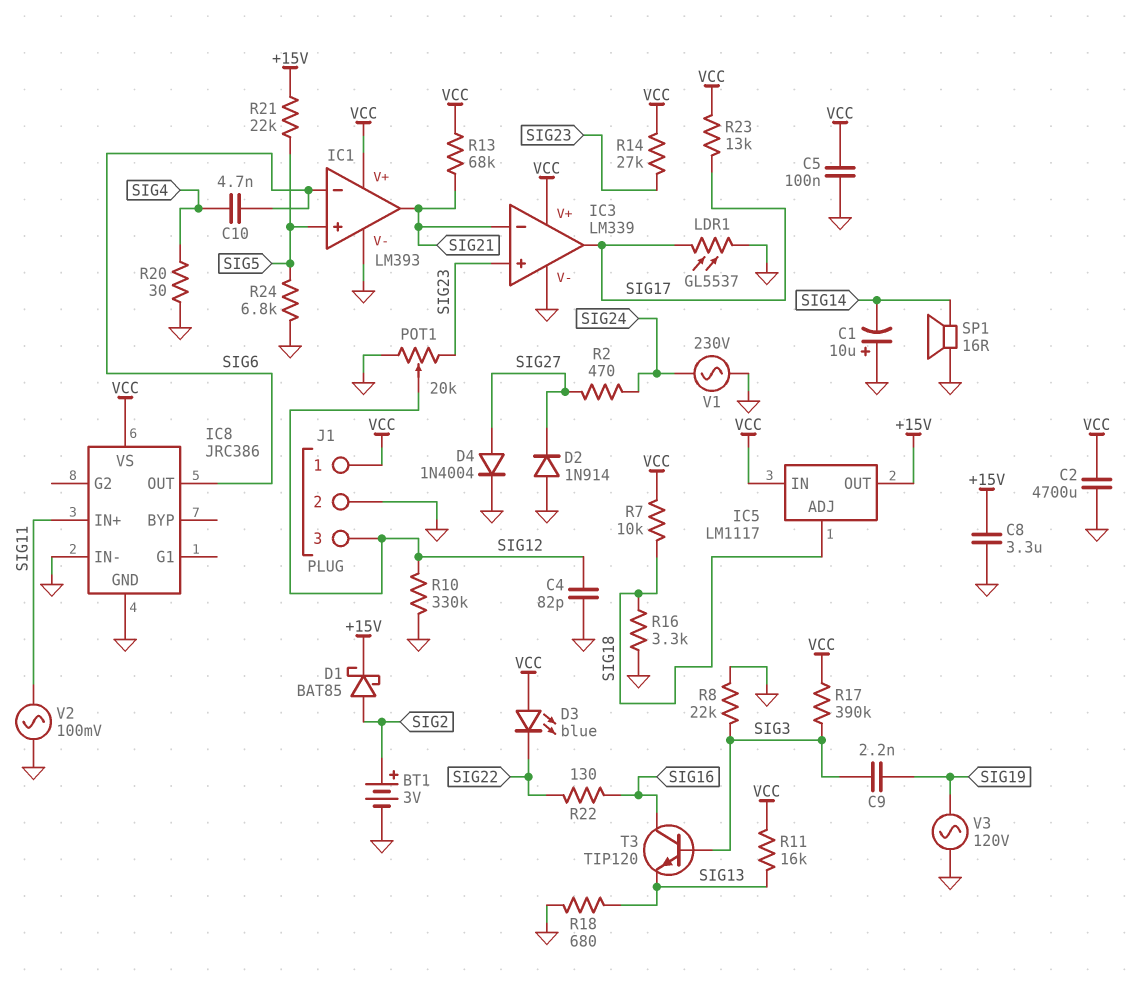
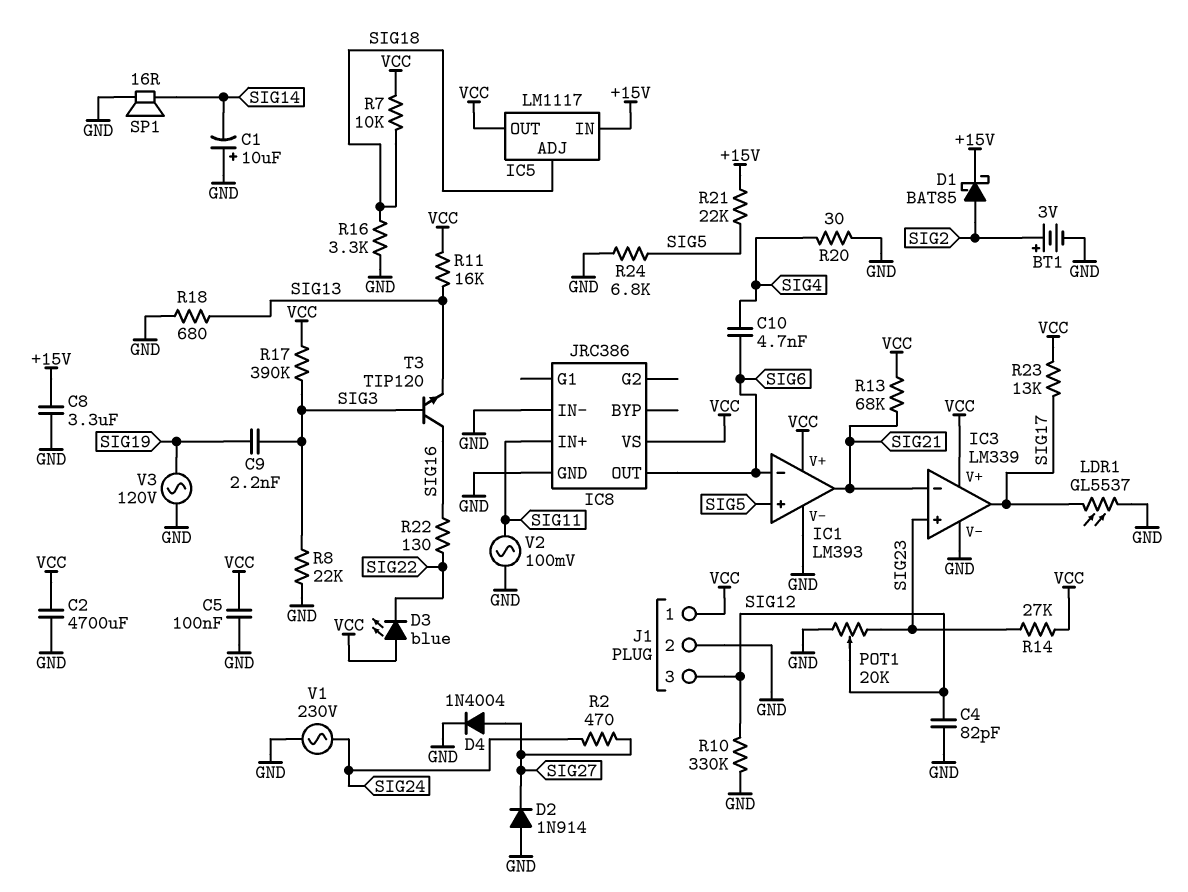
IC5 pin IN: VCC -> +15V
IC5 pin OUT: +15V -> VCC

